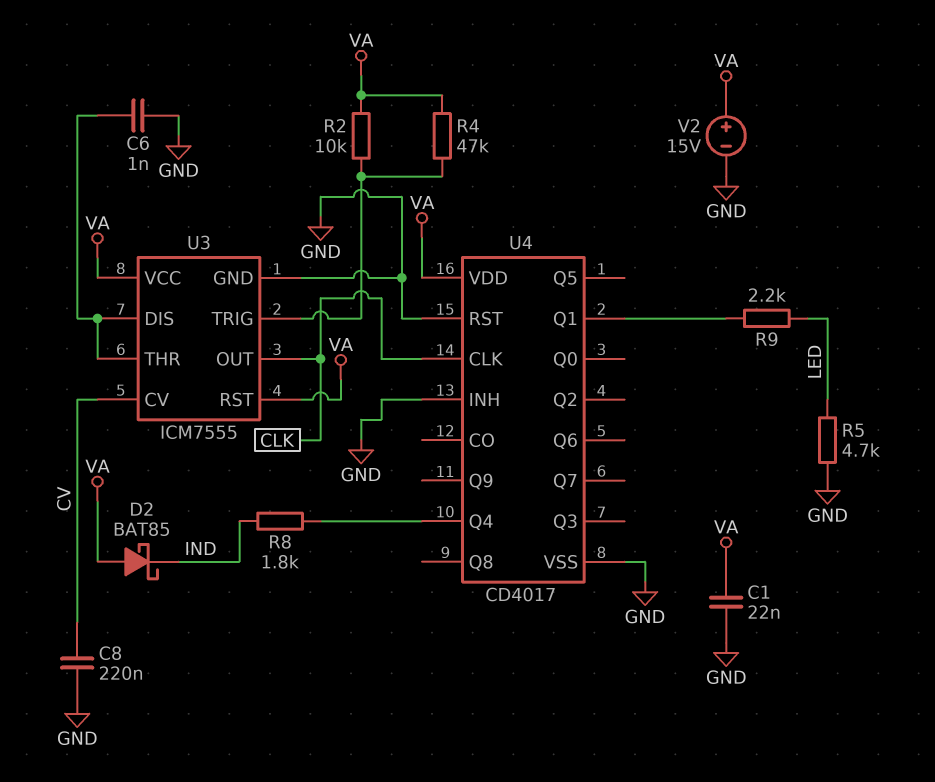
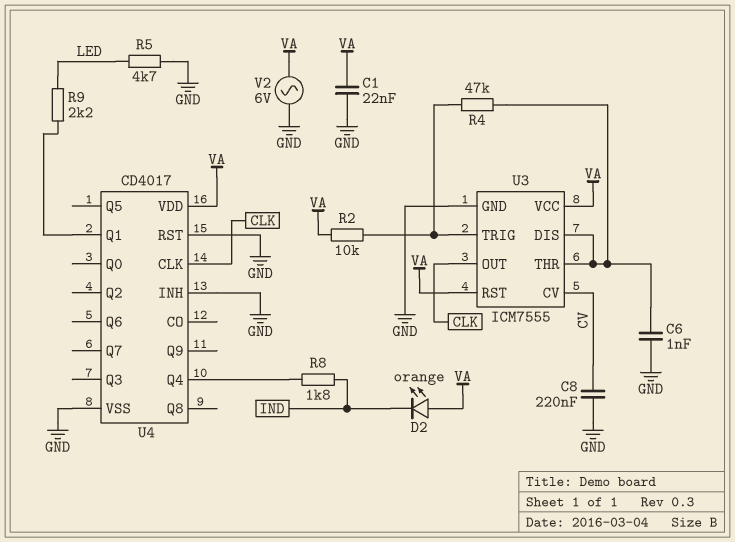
D2: schottky BAT85 (A VA, K IND) -> LED orange (A VA, K IND)
R4: 47k (U3/TRIG, VA) -> 47k (U3/DIS, U3/TRIG)
V2: 15V (plus VA, minus GND) -> AC 6V (GND, VA)

